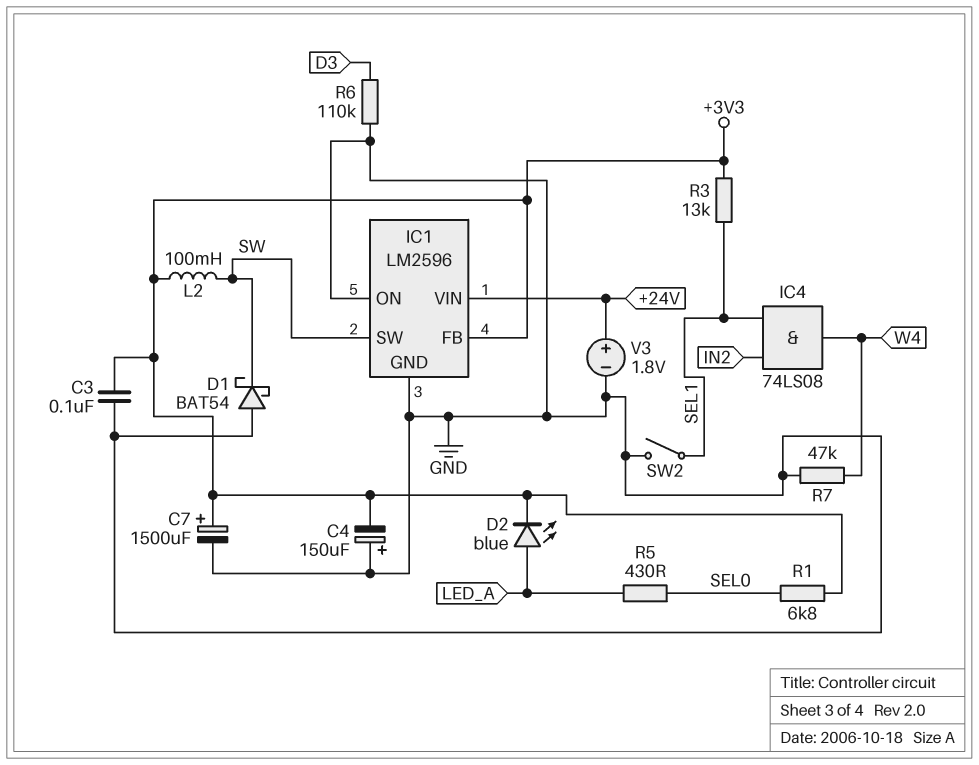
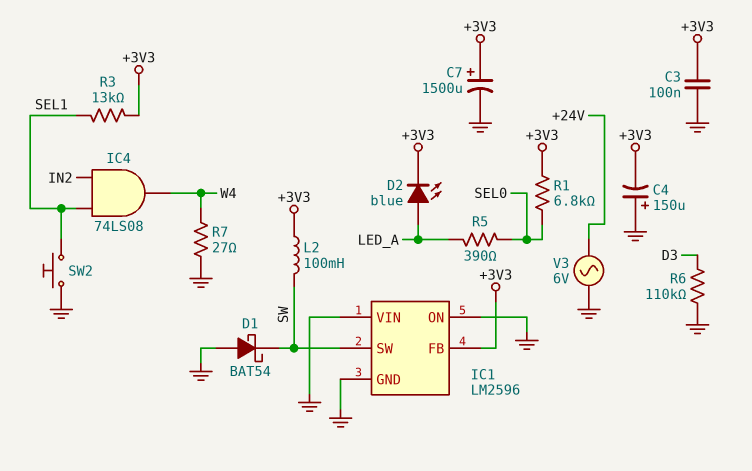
IC1 pin VIN: +24V -> GND
R5: 430 (LED_A, SEL0) -> 390 (LED_A, SEL0)
R7: 47k (GND, W4) -> 27 (GND, W4)
SW2: switch (GND, SEL1) -> button (GND, SEL1)
V3: 1.8V (plus +24V, minus GND) -> AC 6V (+24V, GND)

